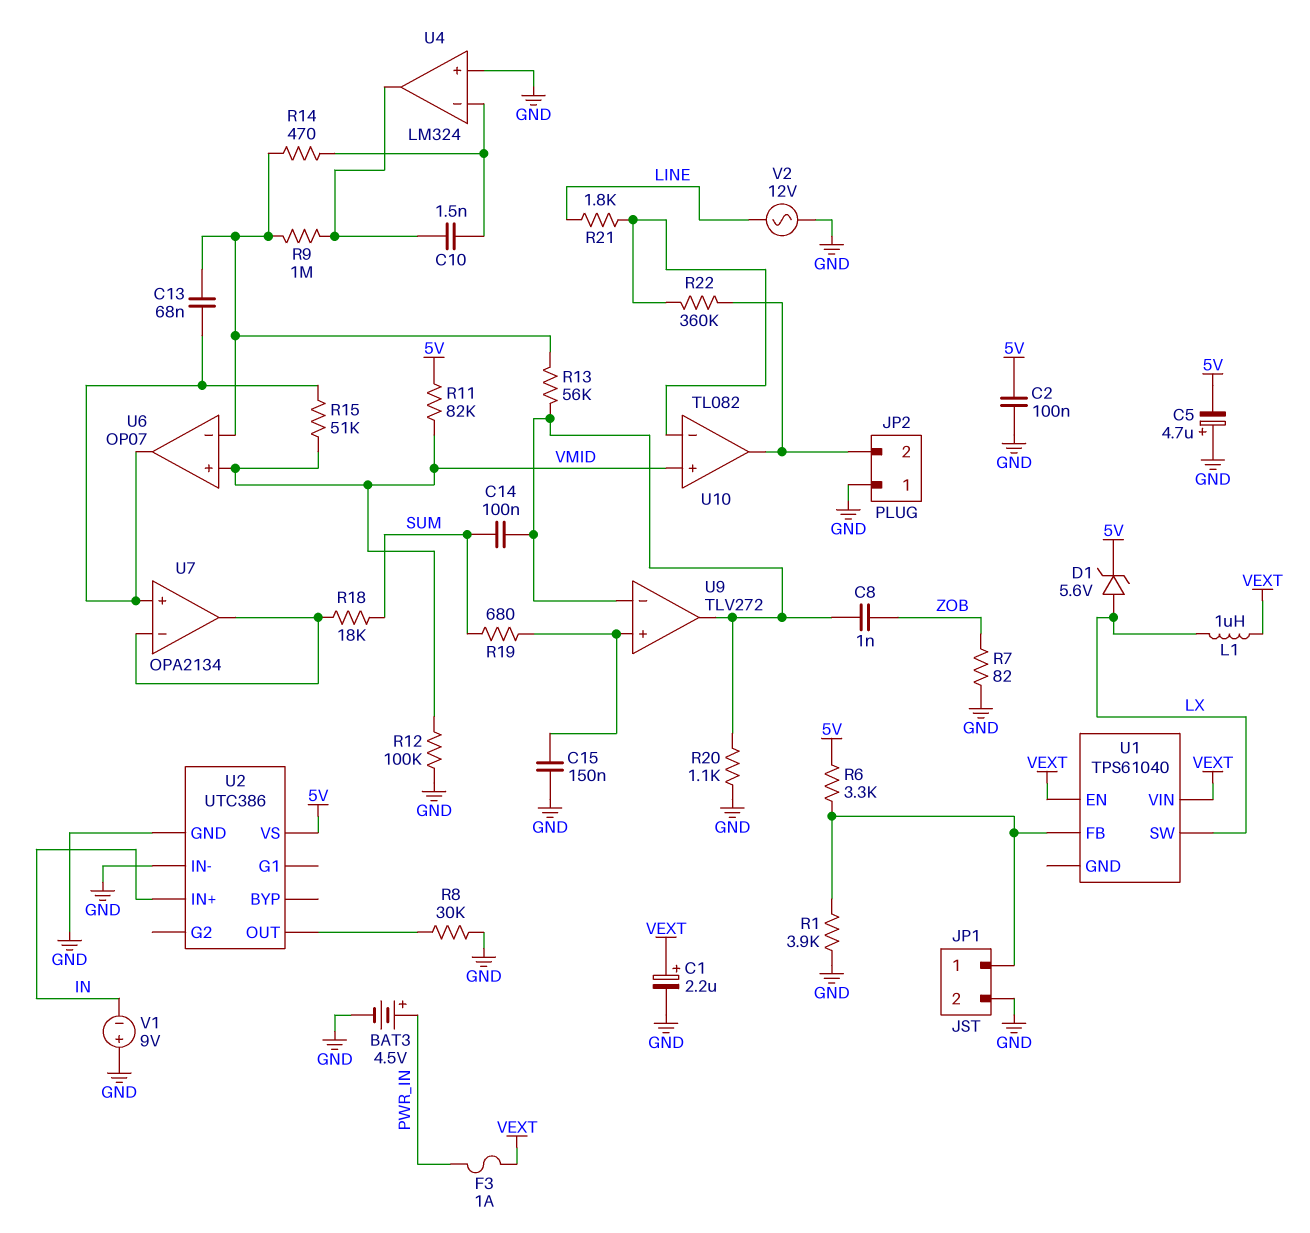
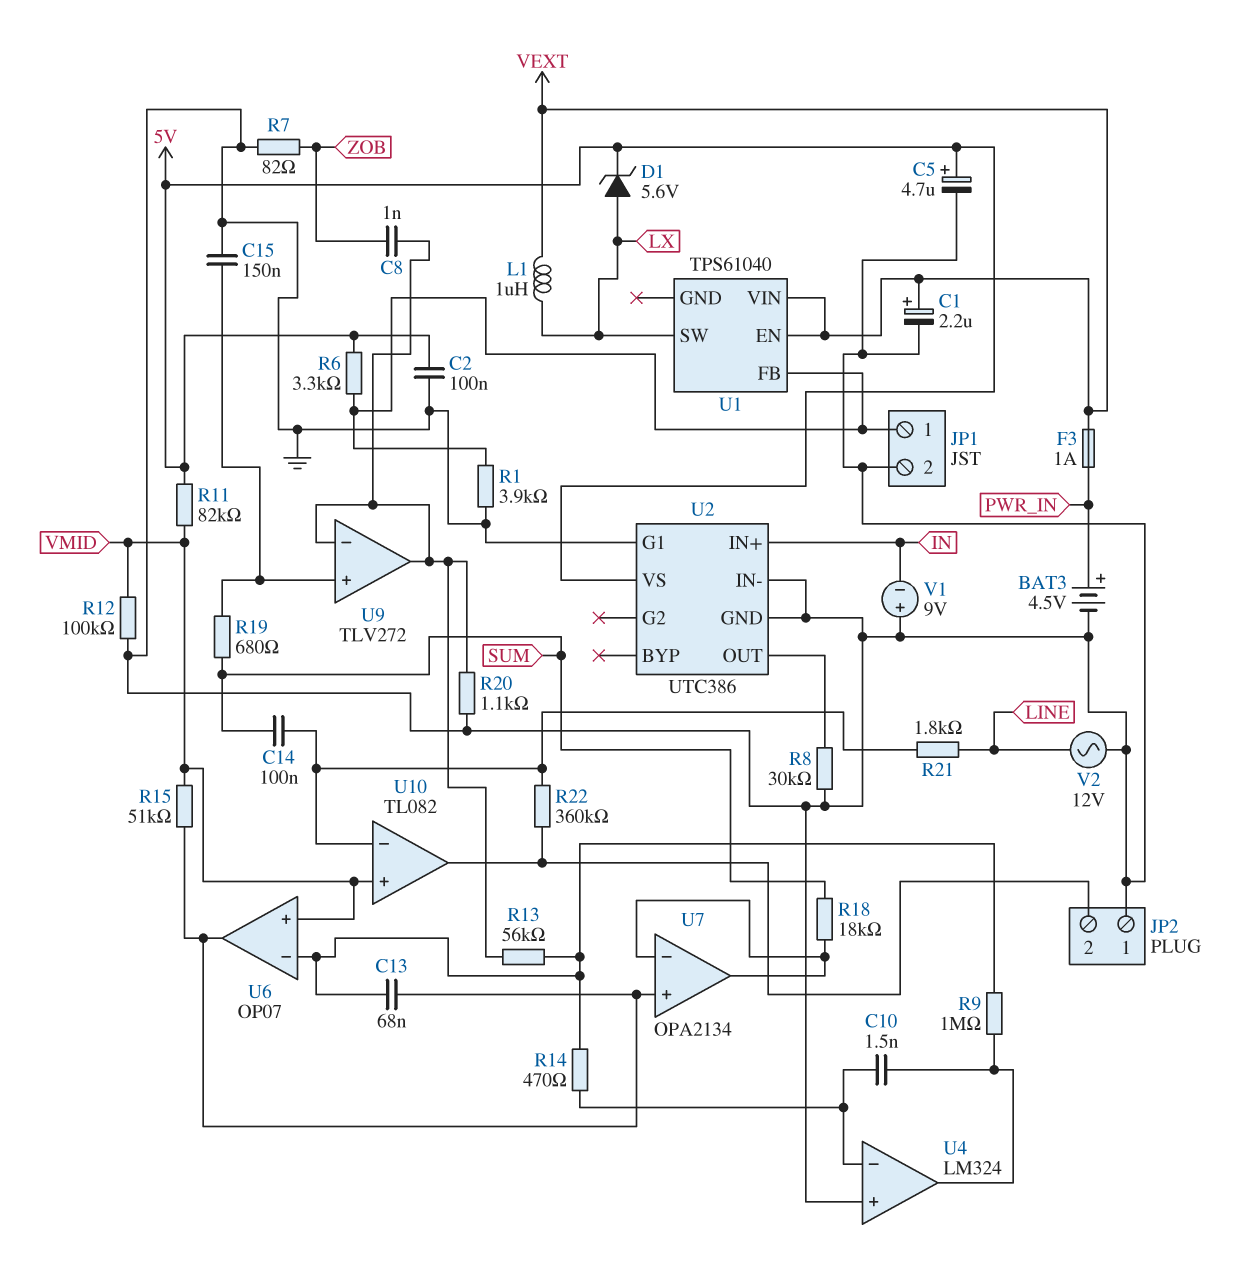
C5: 4.7uF (plus GND, minus 5V) -> 4.7uF (plus 5V, minus GND)
C14: 100nF (SUM, U9/in-) -> 100nF (SUM, U10/in-)
U2 pin G1: none -> GND

